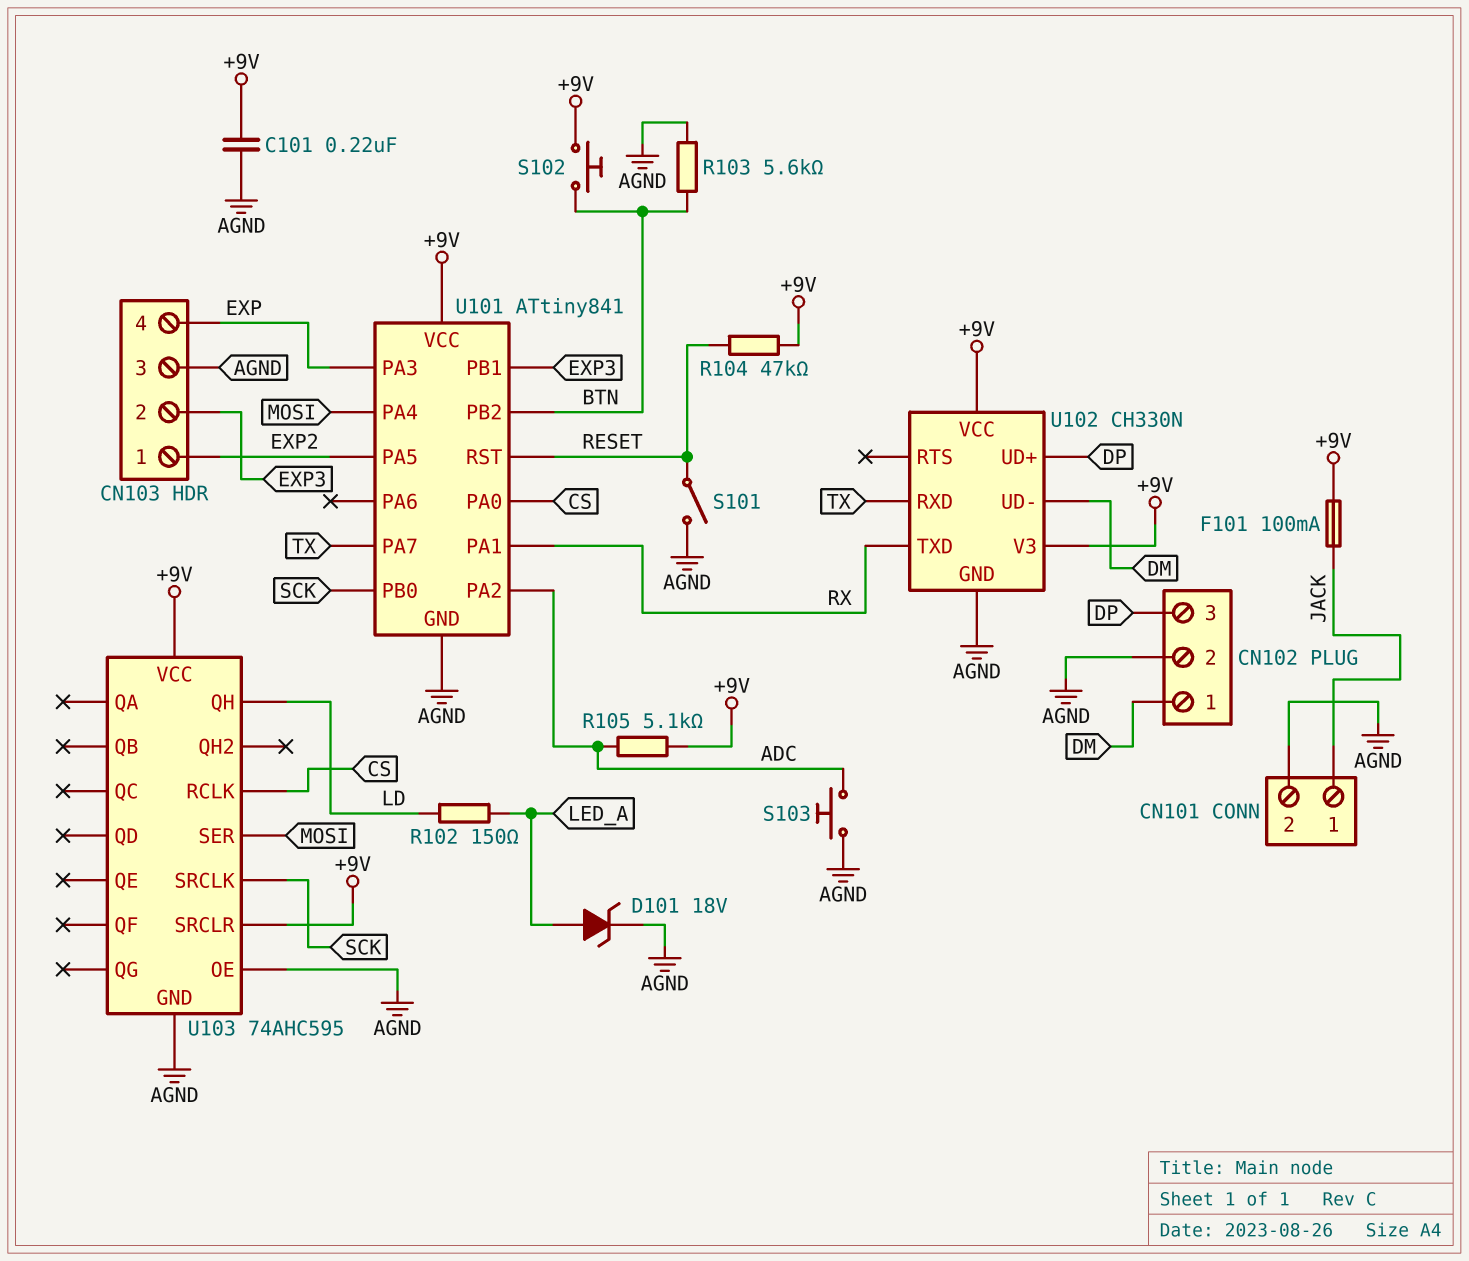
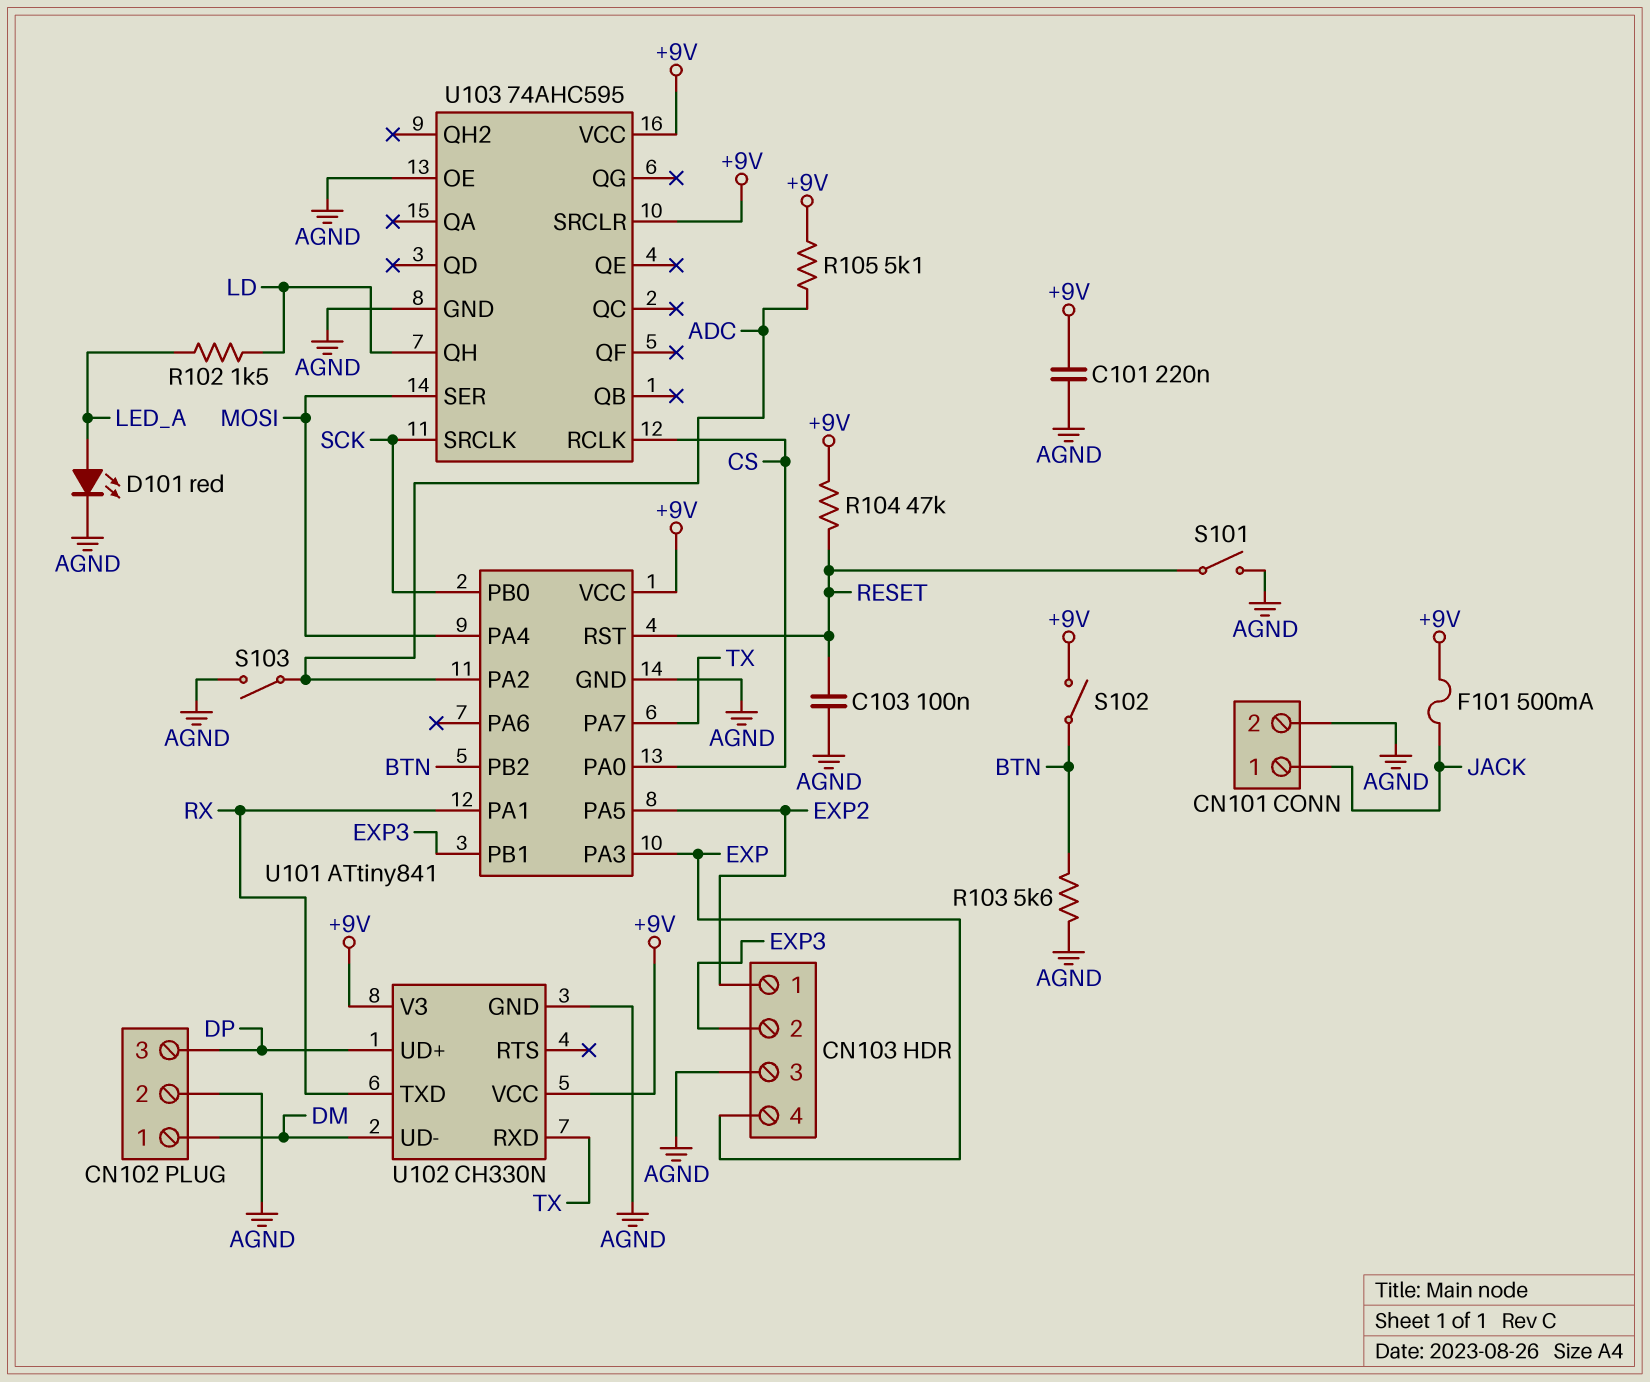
C103: none -> 100nF (AGND, RESET)
D101: zener 18V (A LED_A, K AGND) -> LED red (A LED_A, K AGND)
F101: 100mA (+9V, JACK) -> 500mA (+9V, JACK)
R102: 150 (LD, LED_A) -> 1.5k (LD, LED_A)
S102: button (+9V, BTN) -> switch (+9V, BTN)
S103: button (ADC, AGND) -> switch (ADC, AGND)

